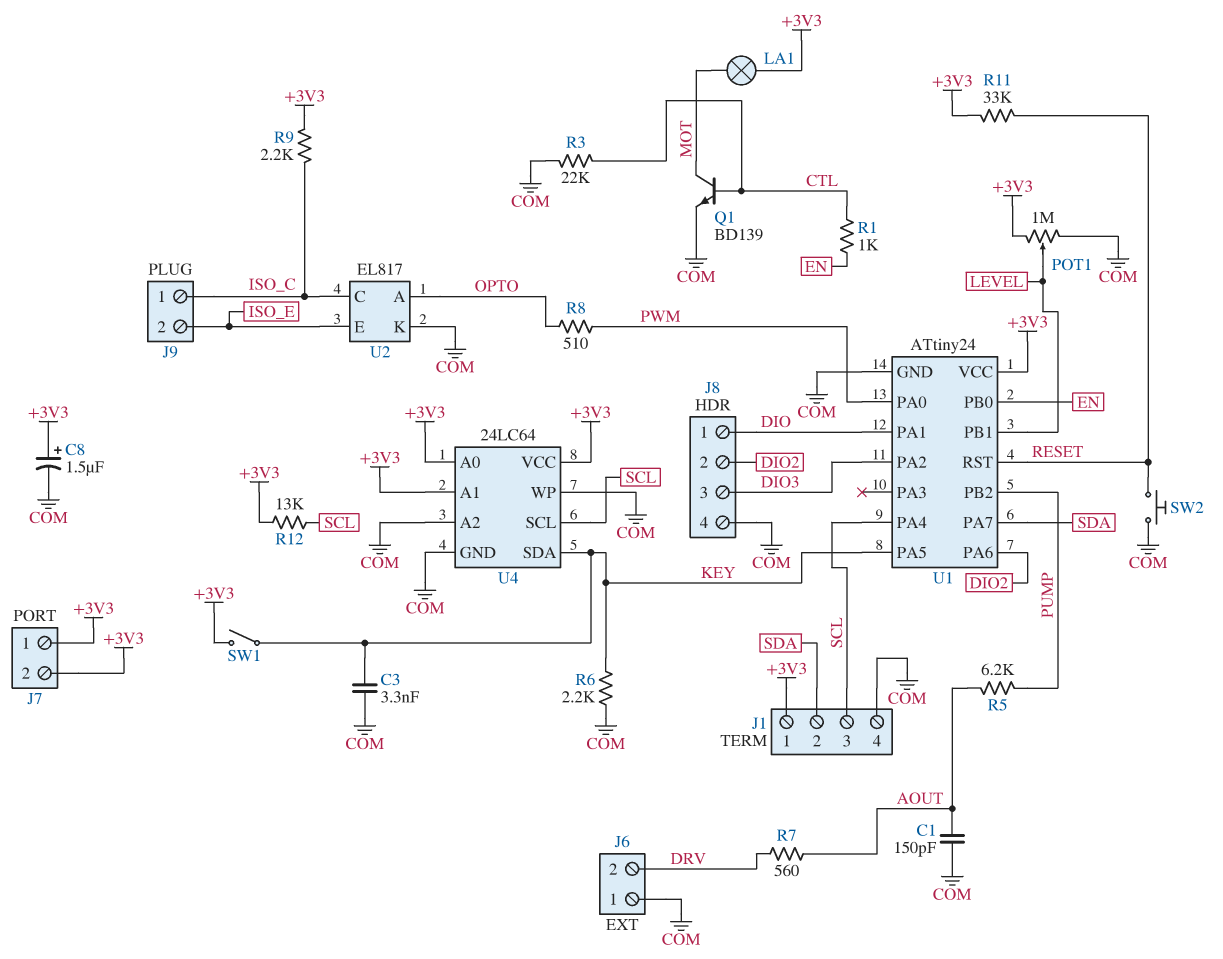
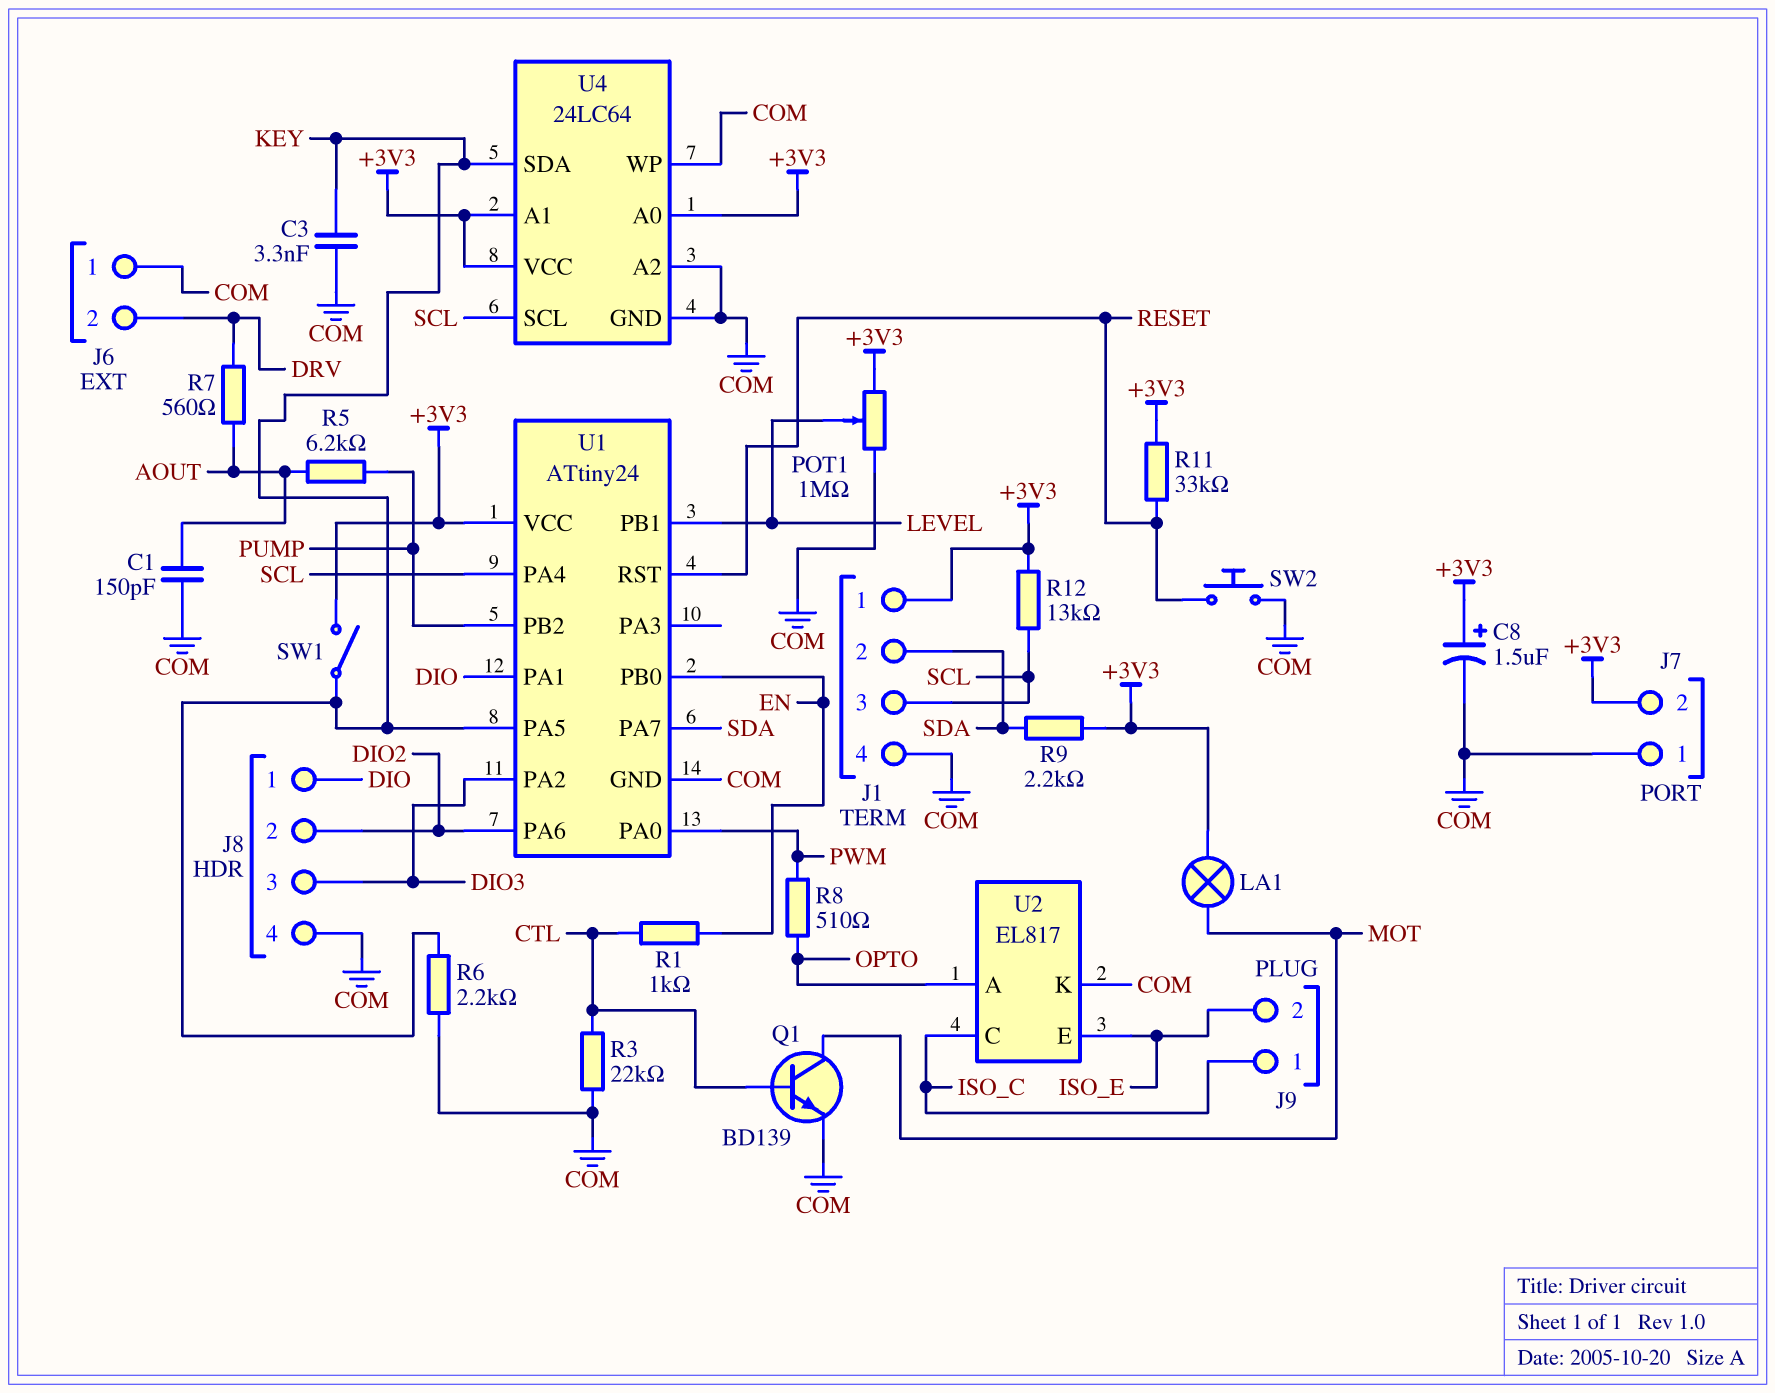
J7 pin 1: +3V3 -> COM
R9: 2.2k (+3V3, ISO_C) -> 2.2k (+3V3, SDA)

